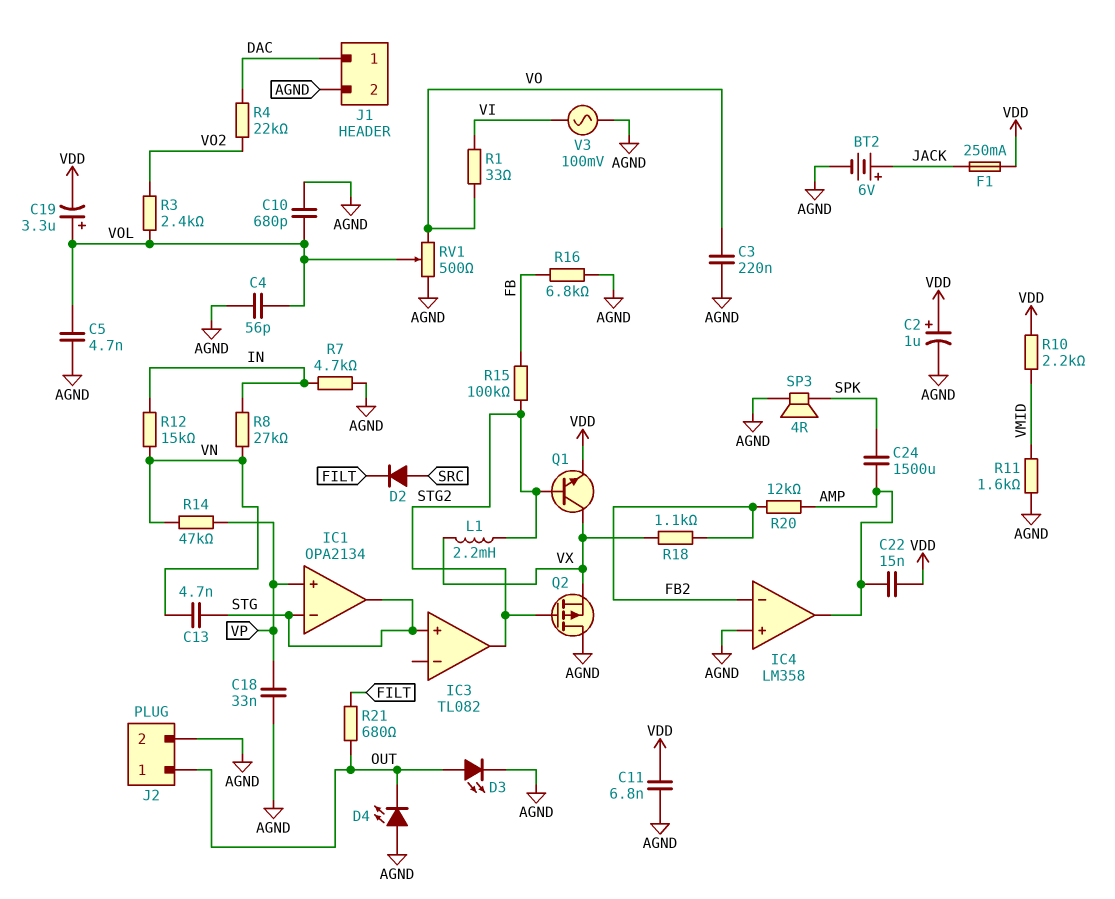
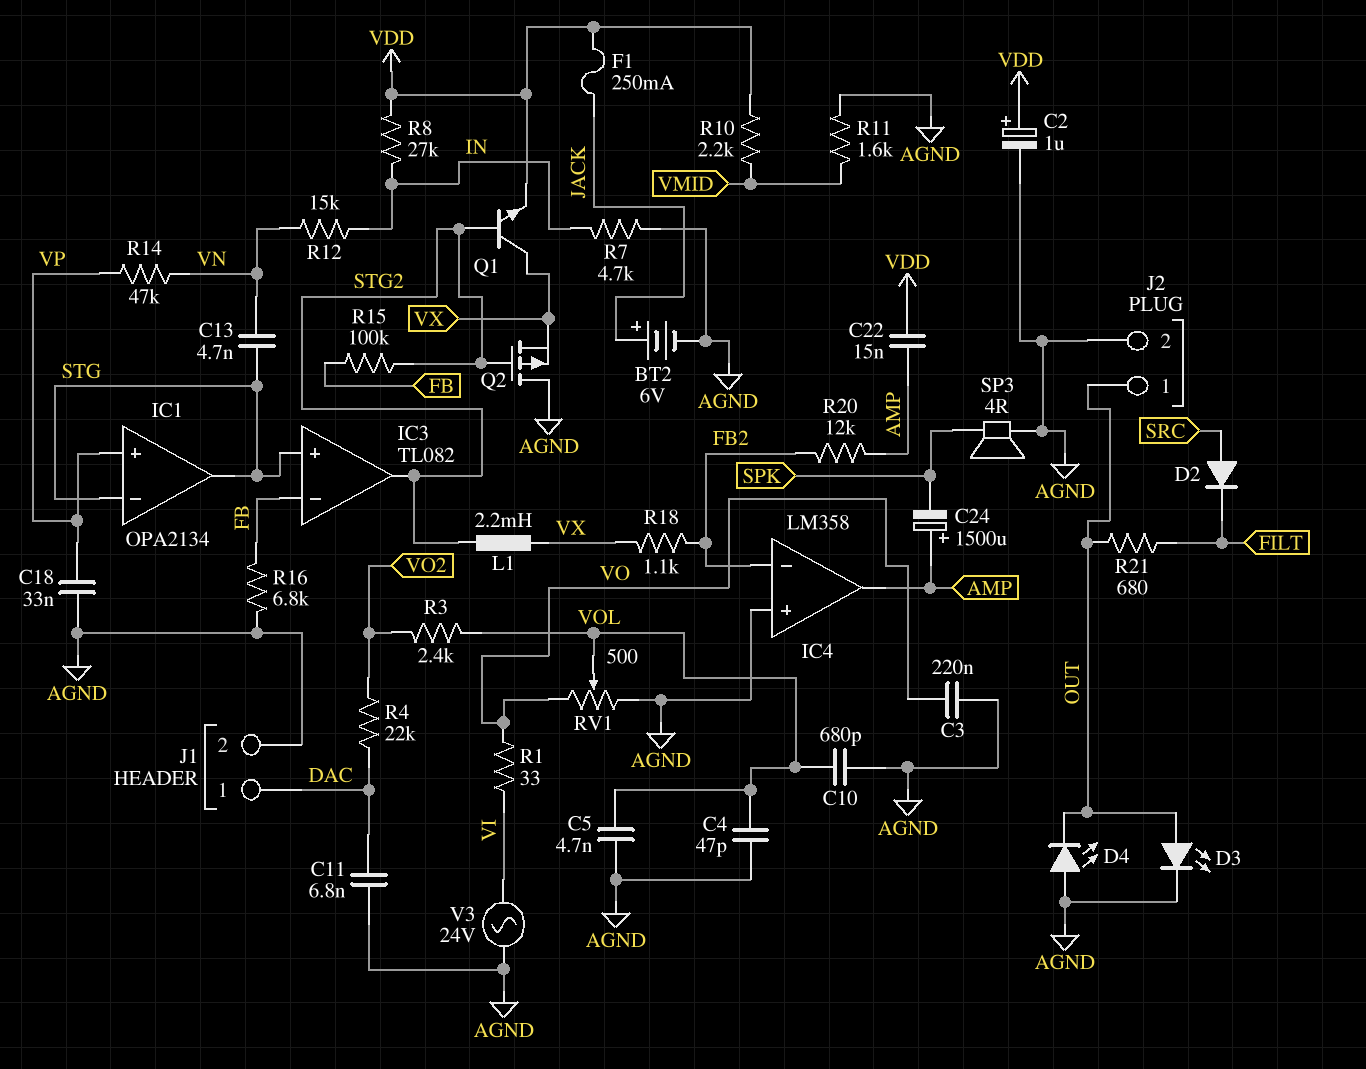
C4: 56pF (AGND, VOL) -> 47pF (AGND, VOL)
C11: 6.8nF (AGND, VDD) -> 6.8nF (AGND, DAC)
C19: 3.3uF (plus VOL, minus VDD) -> none
C24: 1500uF (AMP, SPK) -> 1500uF (plus AMP, minus SPK)
IC3 pin in-: none -> FB
R8: 27k (IN, VN) -> 27k (IN, VDD)
V3: AC 100mV (AGND, VI) -> AC 24V (AGND, VI)

